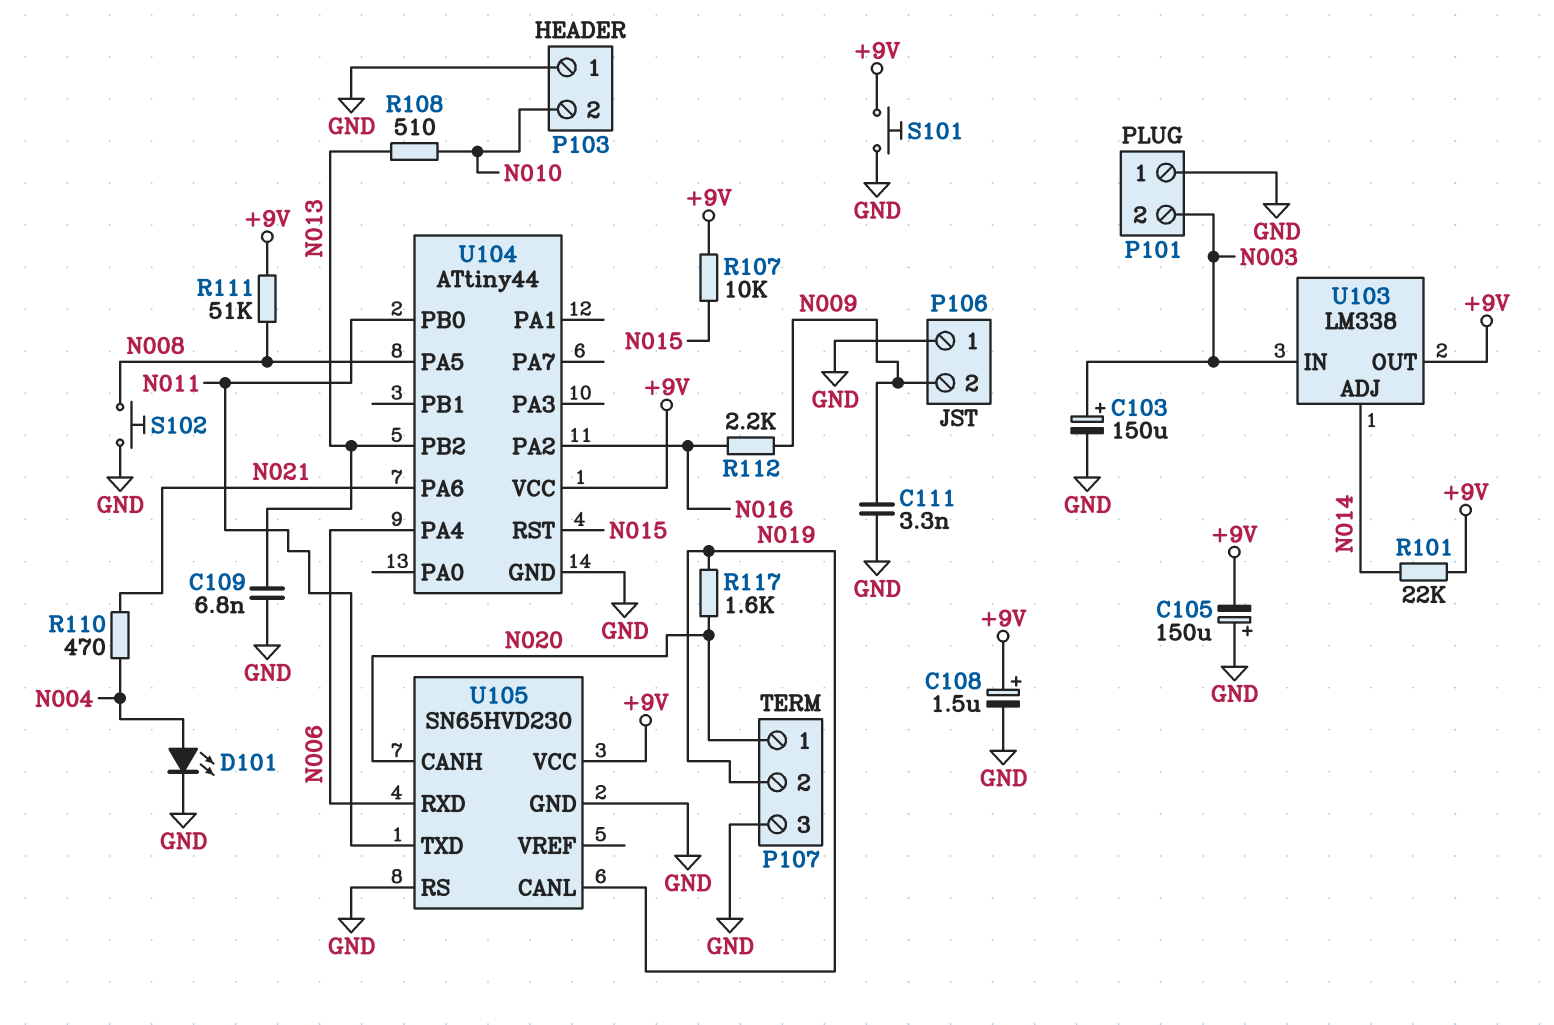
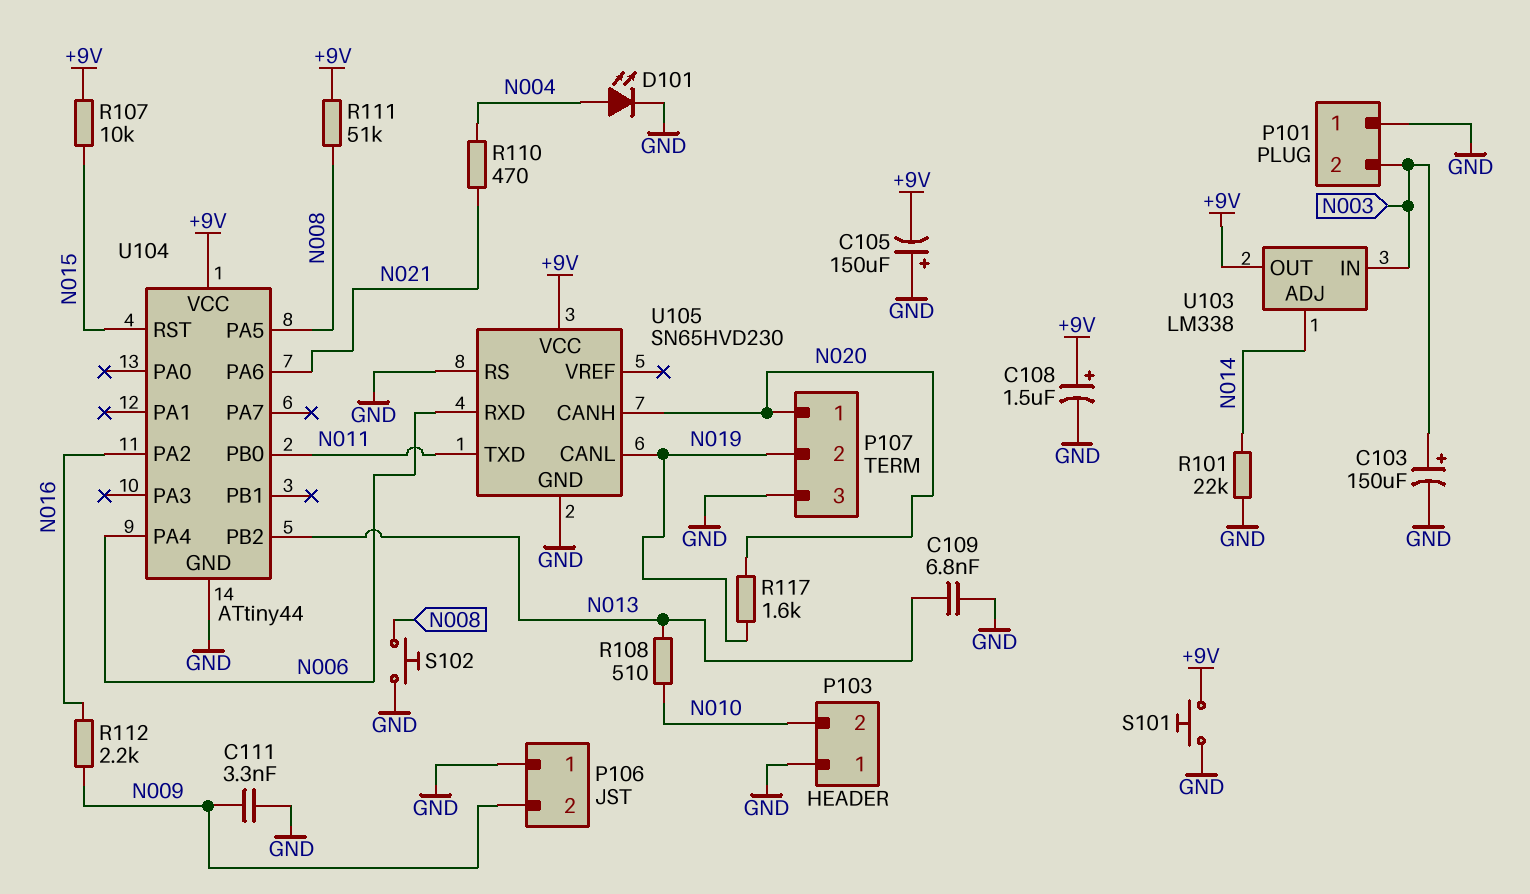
R101: 22k (+9V, N014) -> 22k (GND, N014)

